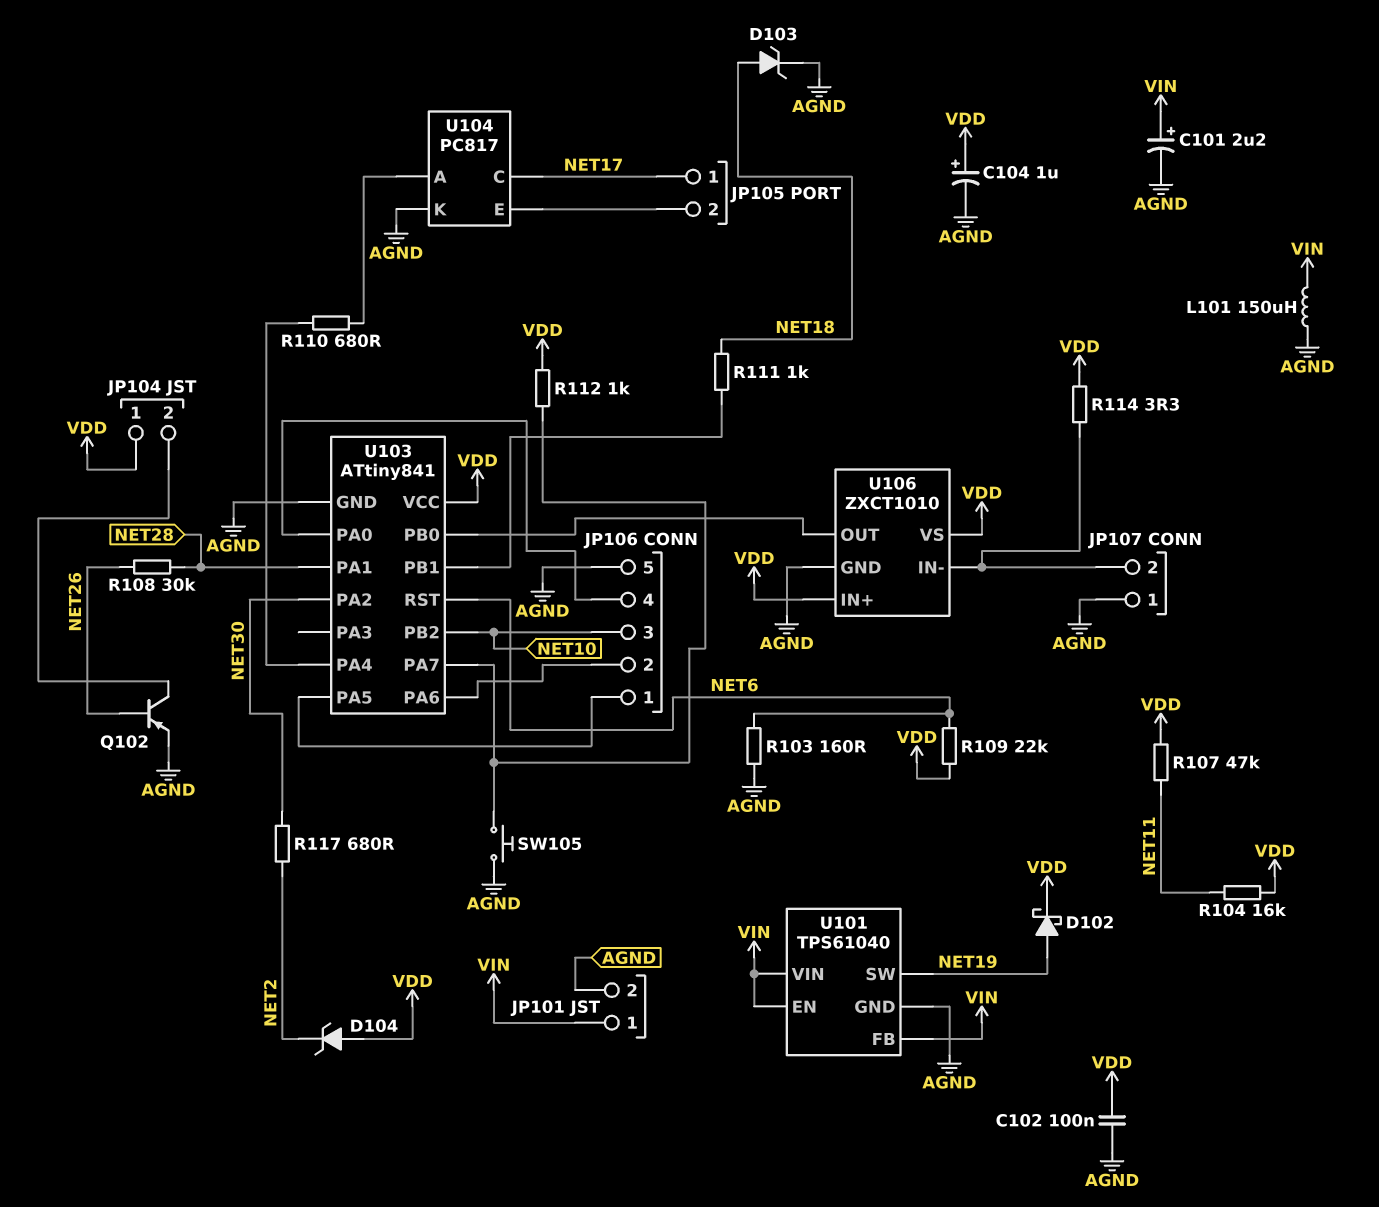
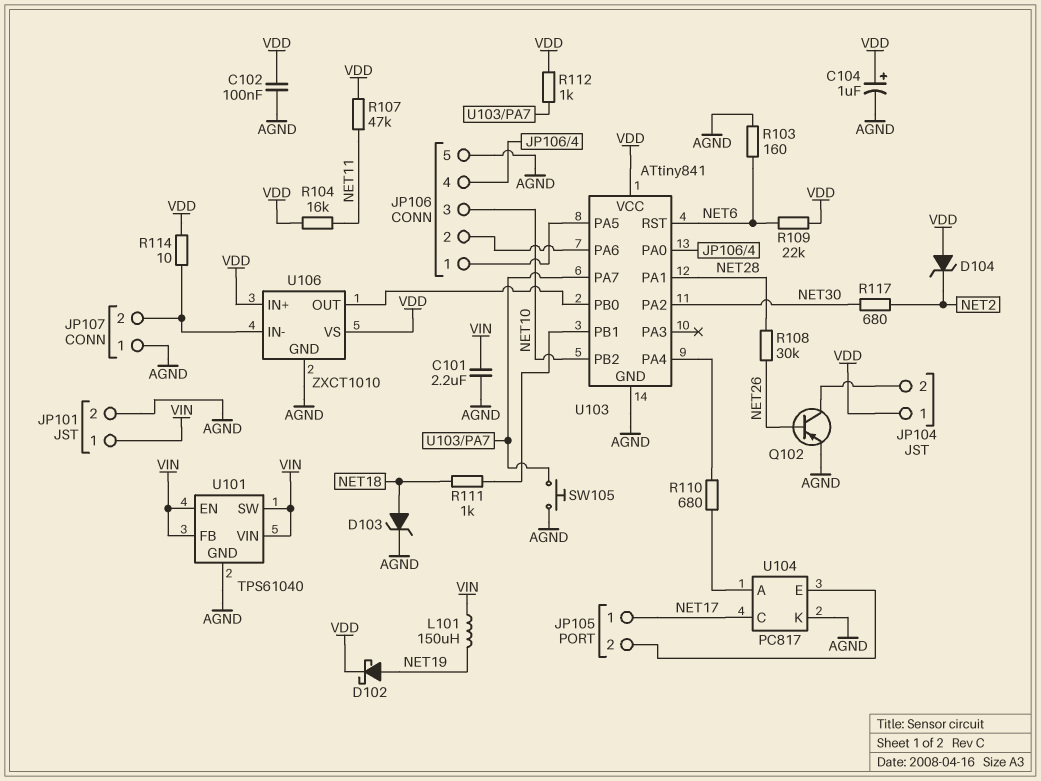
C101: 2.2uF (plus VIN, minus AGND) -> 2.2uF (AGND, VIN)
L101: 150uH (AGND, VIN) -> 150uH (NET19, VIN)
R114: 3.3 (JP107/2, VDD) -> 10 (JP107/2, VDD)
U101 pin SW: NET19 -> VIN

